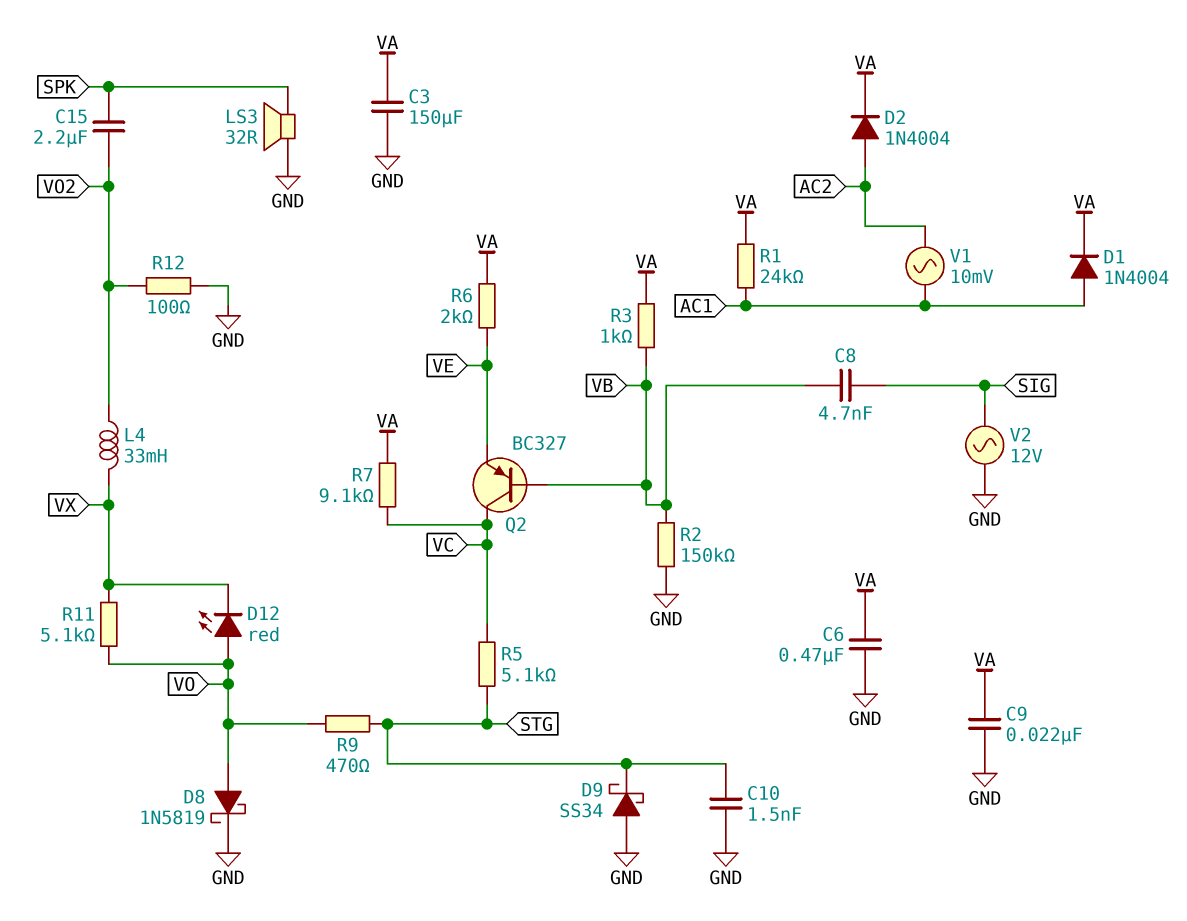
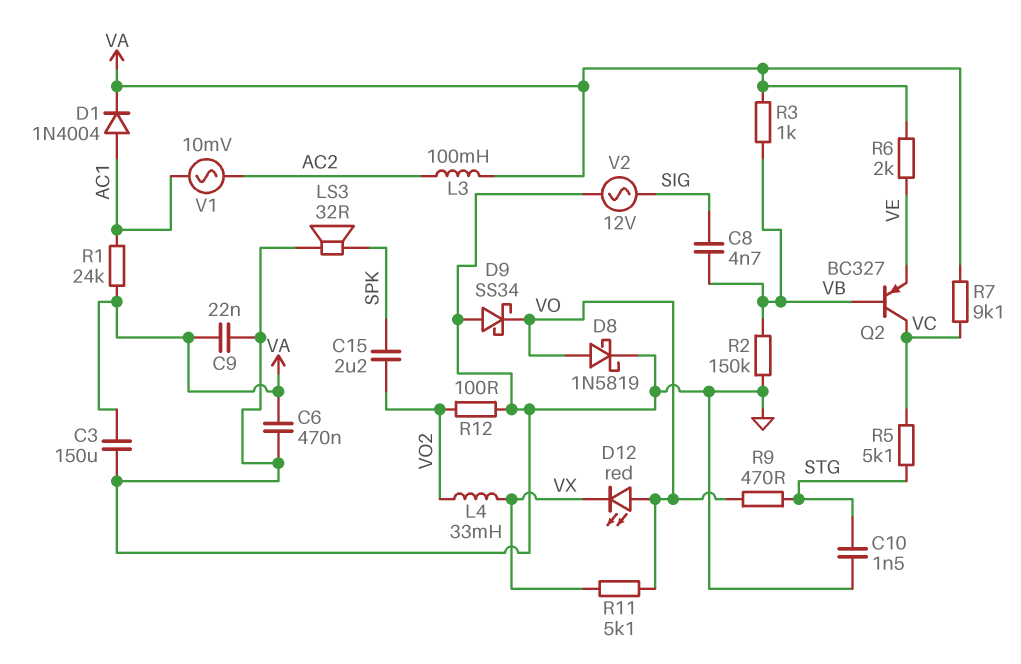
D2: diode 1N4004 (A AC2, K VA) -> none
D9: schottky SS34 (A GND, K STG) -> schottky SS34 (A GND, K VO)
L3: none -> 100mH (AC2, VA)

